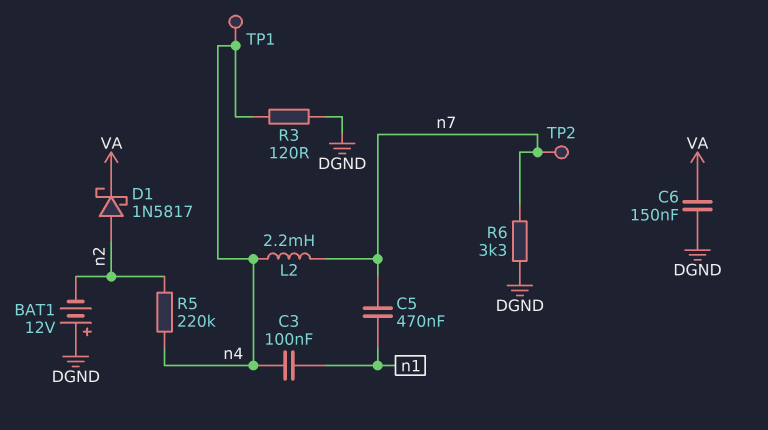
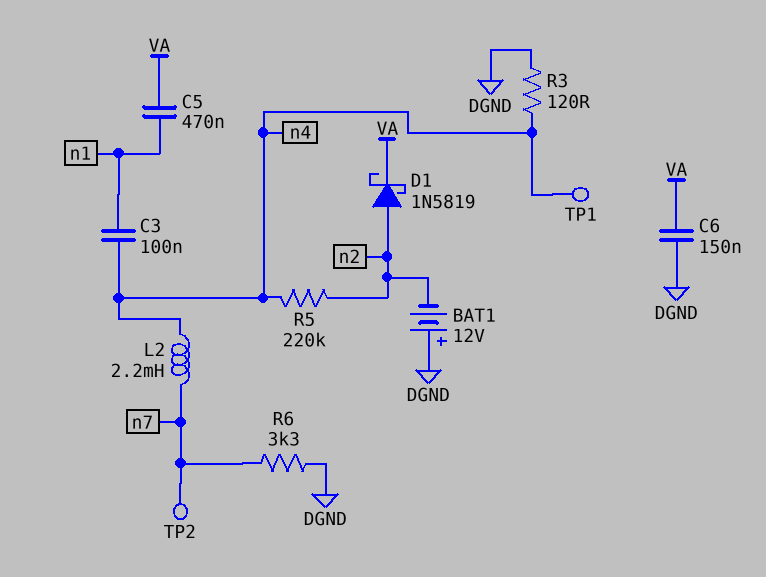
C5: 470nF (n1, n7) -> 470nF (VA, n1)
D1: schottky 1N5817 (A n2, K VA) -> schottky 1N5819 (A n2, K VA)

